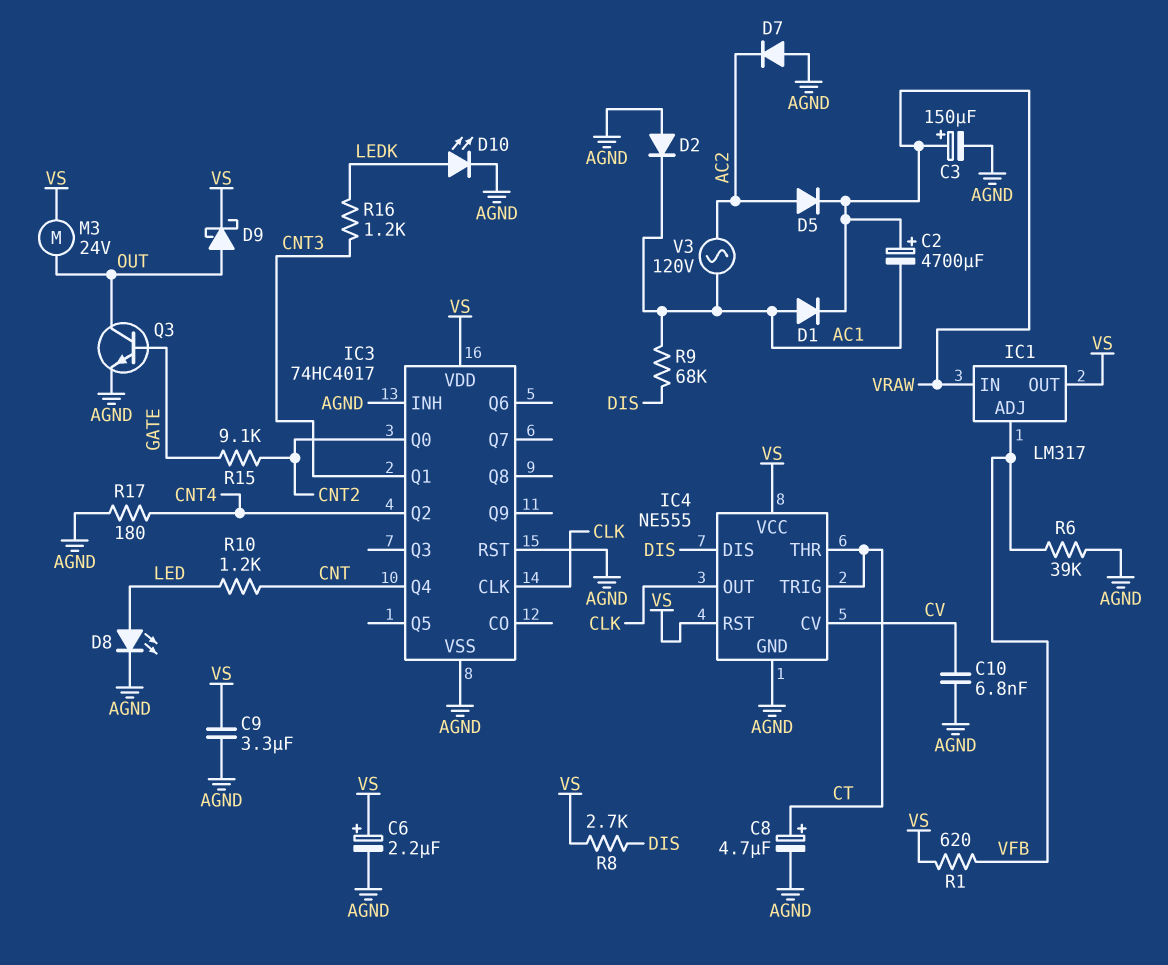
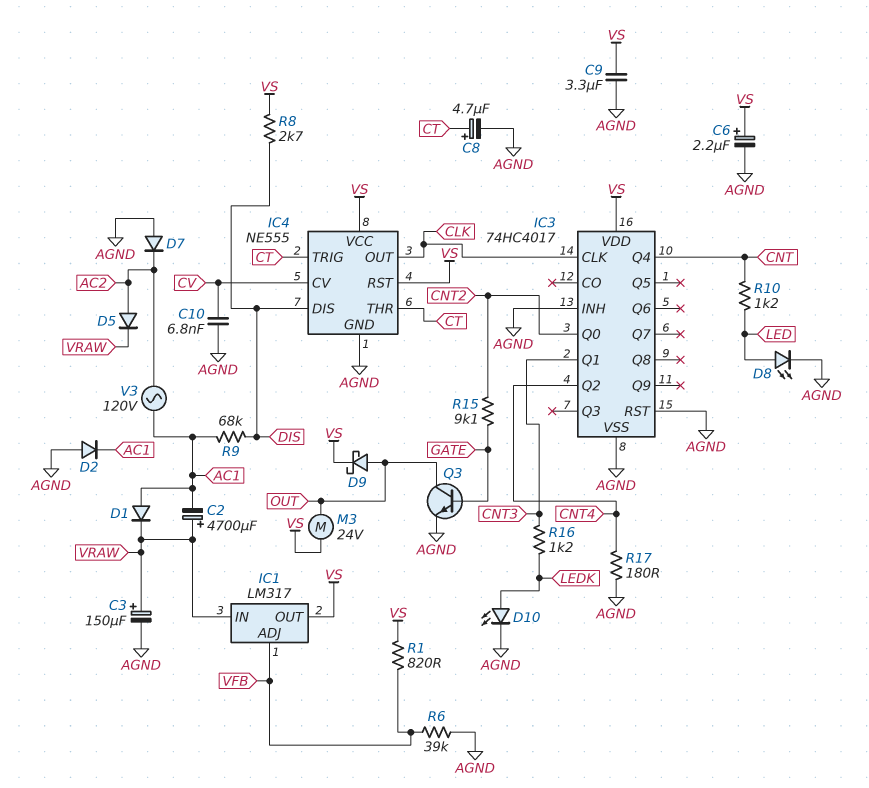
R1: 620 (VFB, VS) -> 820 (VFB, VS)

